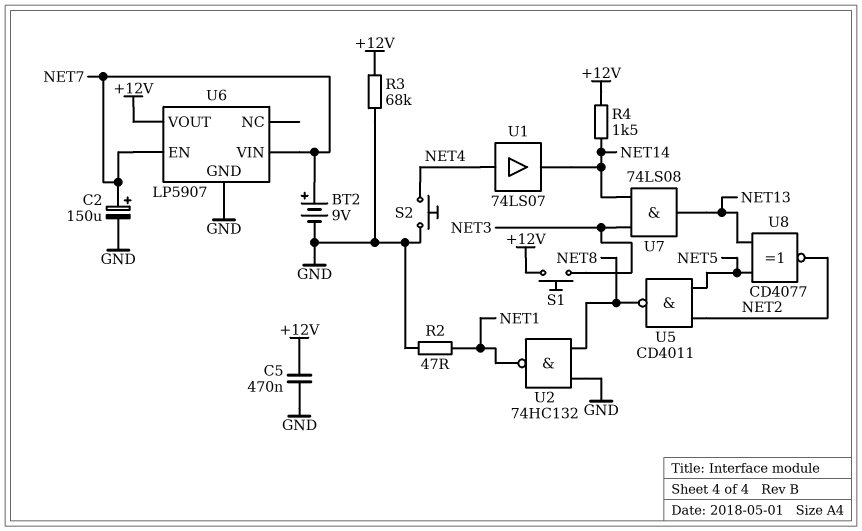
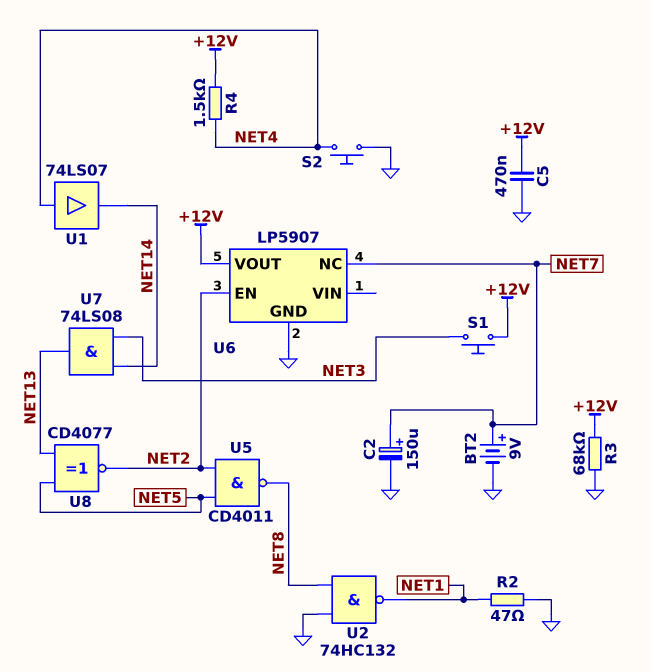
R4: 1.5k (+12V, NET14) -> 1.5k (+12V, NET4)
U6 pin EN: NET7 -> NET2
U6 pin NC: none -> NET7
U6 pin VIN: NET7 -> none

